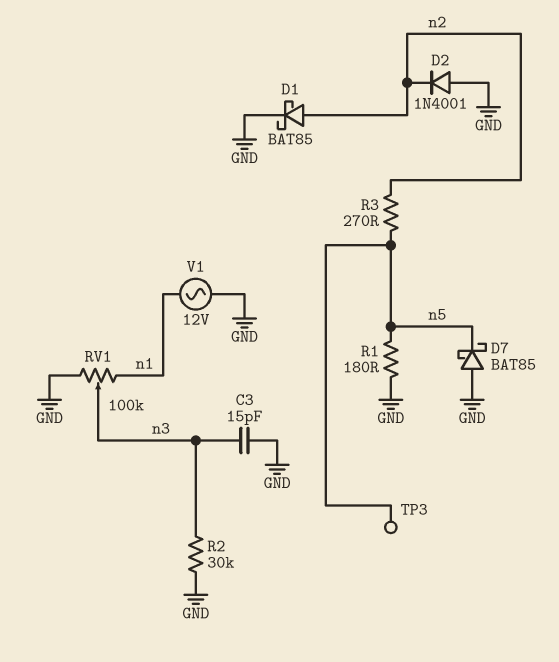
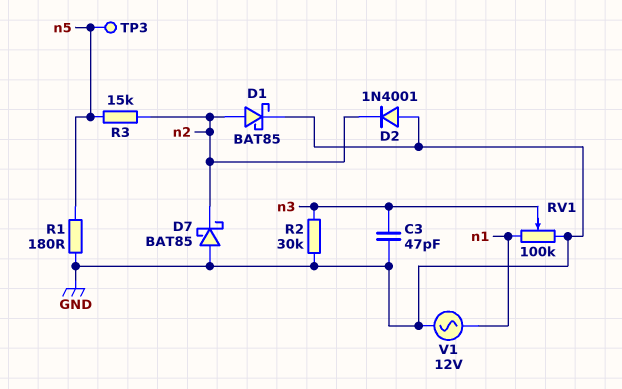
C3: 15pF (GND, n3) -> 47pF (GND, n3)
D7: schottky BAT85 (A GND, K n5) -> schottky BAT85 (A GND, K n2)
R3: 270 (n2, n5) -> 15k (n2, n5)

